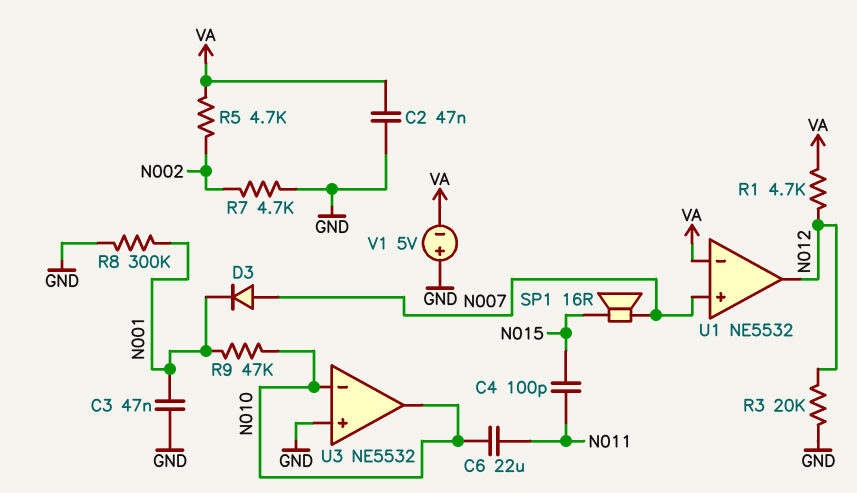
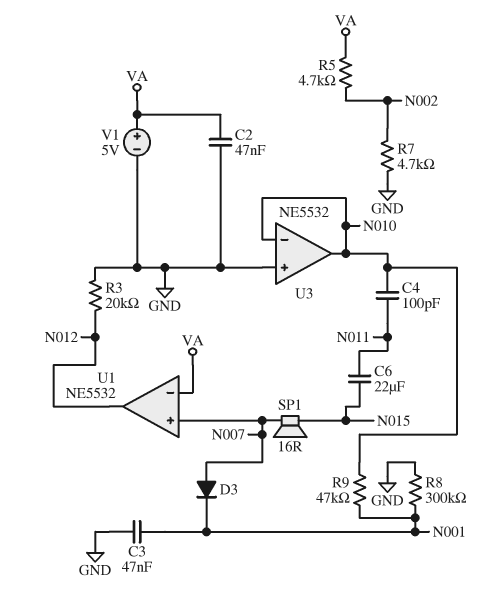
C4: 100pF (N011, N015) -> 100pF (N010, N011)
C6: 22uF (N010, N011) -> 22uF (N011, N015)
R1: 4.7k (N012, VA) -> none
V1: 5V (plus GND, minus VA) -> 5V (plus VA, minus GND)

